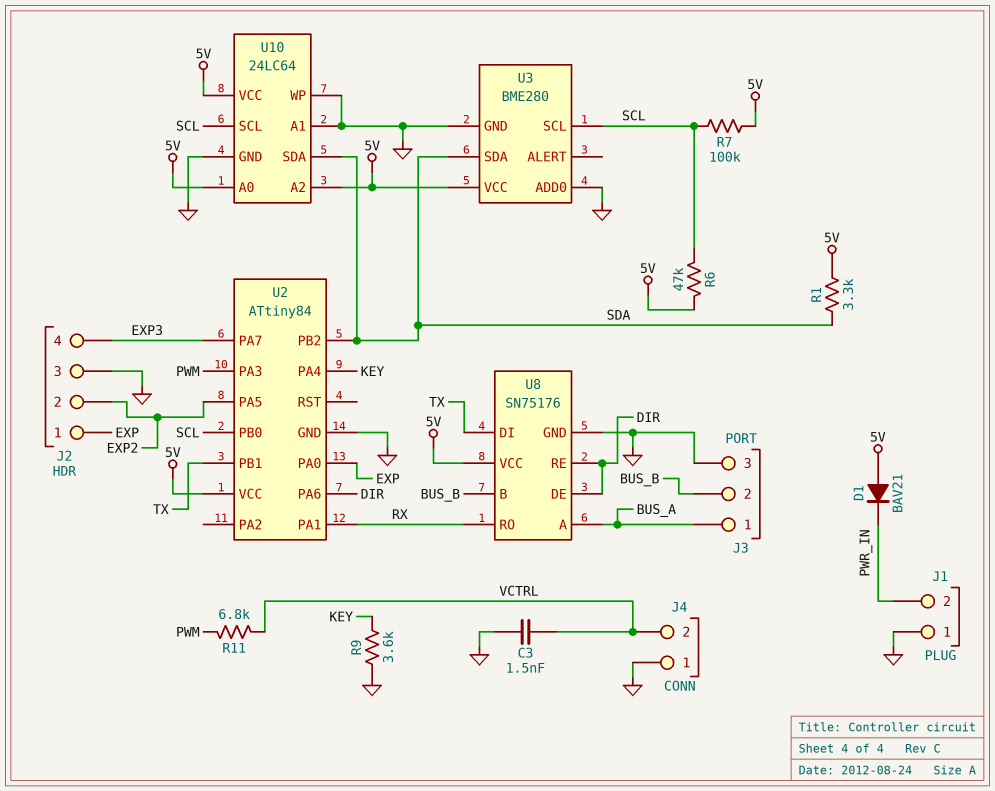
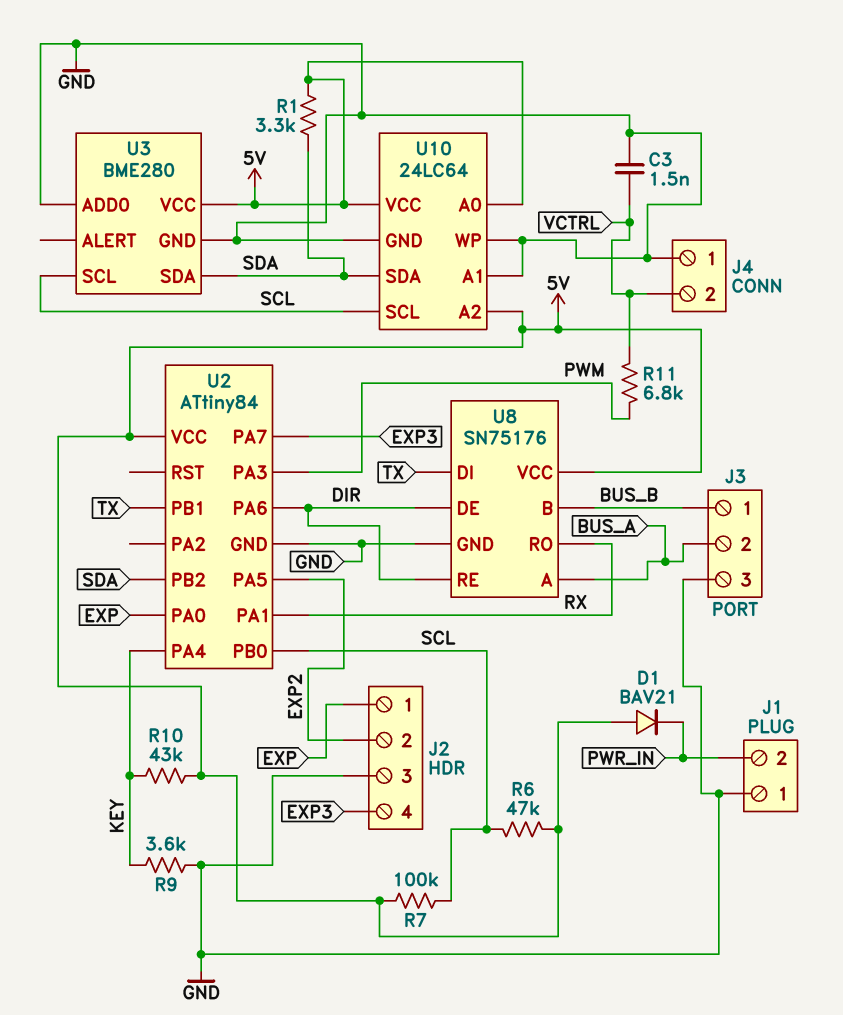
J3 pin 1: BUS_A -> BUS_B
J3 pin 2: BUS_B -> BUS_A
R10: none -> 43k (5V, KEY)

